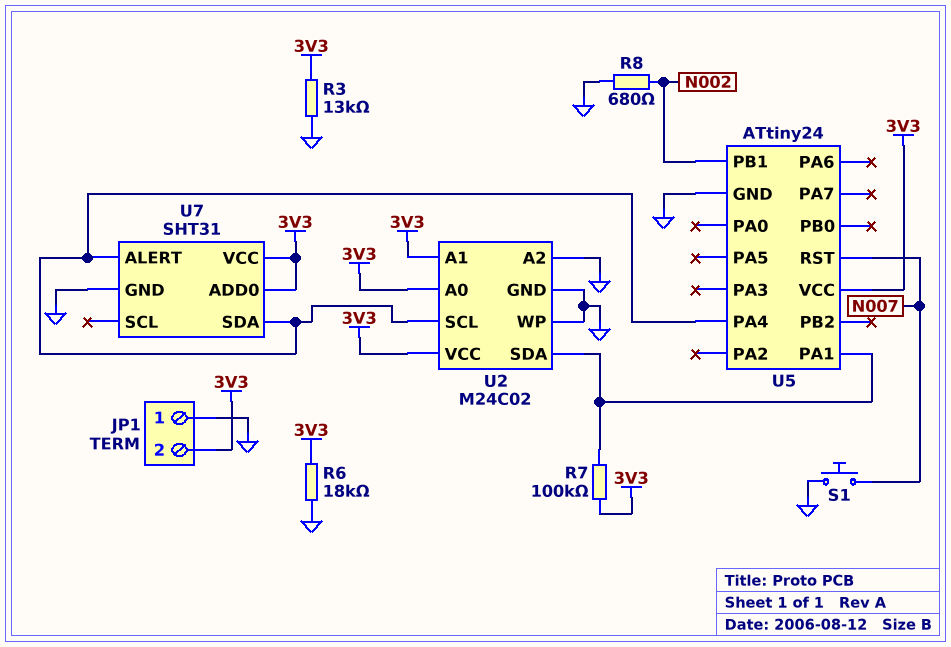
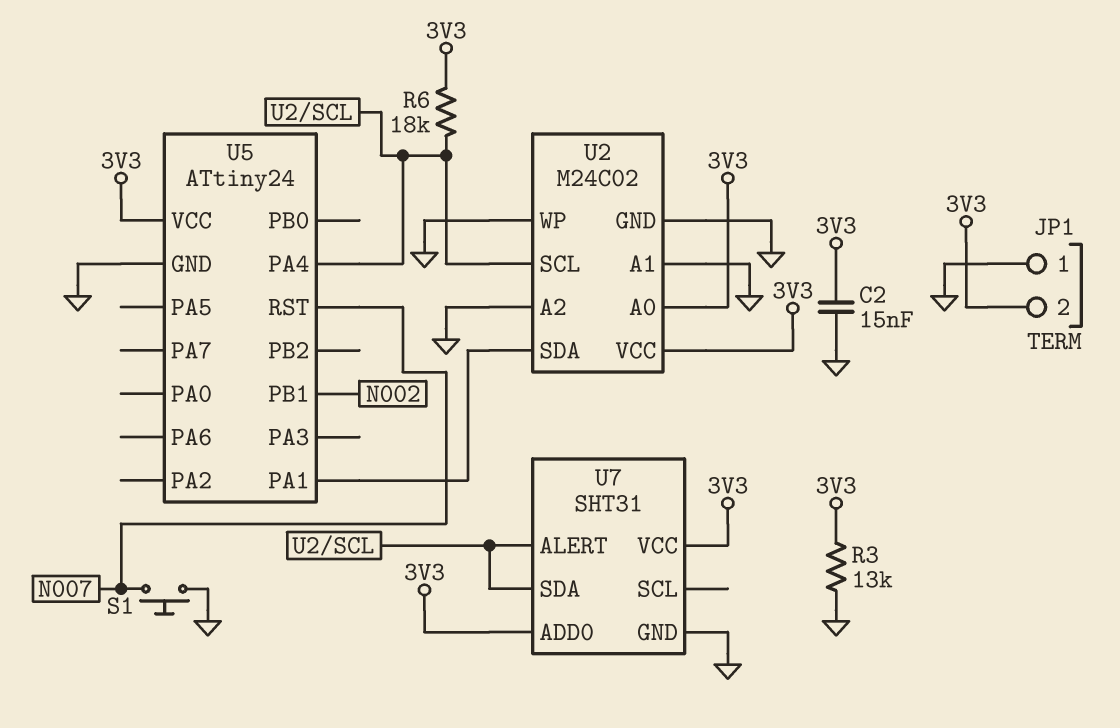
C2: none -> 15nF (3V3, GND)
R6: 18k (3V3, GND) -> 18k (3V3, U2/SCL)
R7: 100k (3V3, U2/SDA) -> none
R8: 680 (GND, N002) -> none
U2 pin A1: 3V3 -> GND

